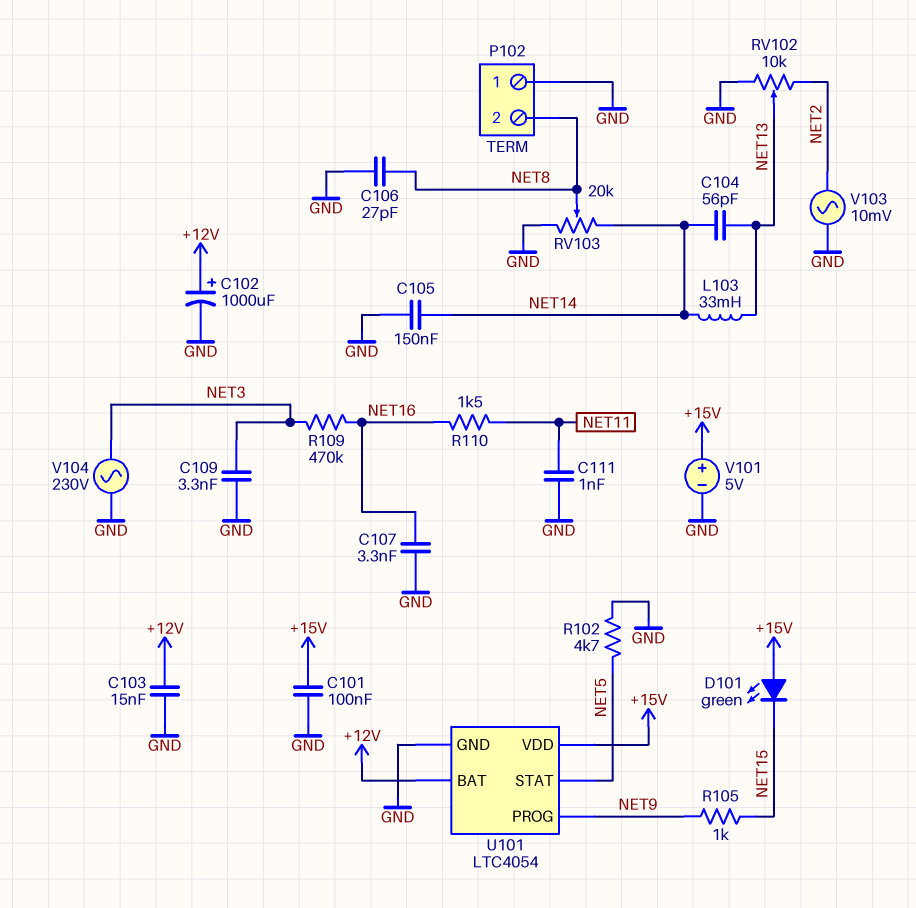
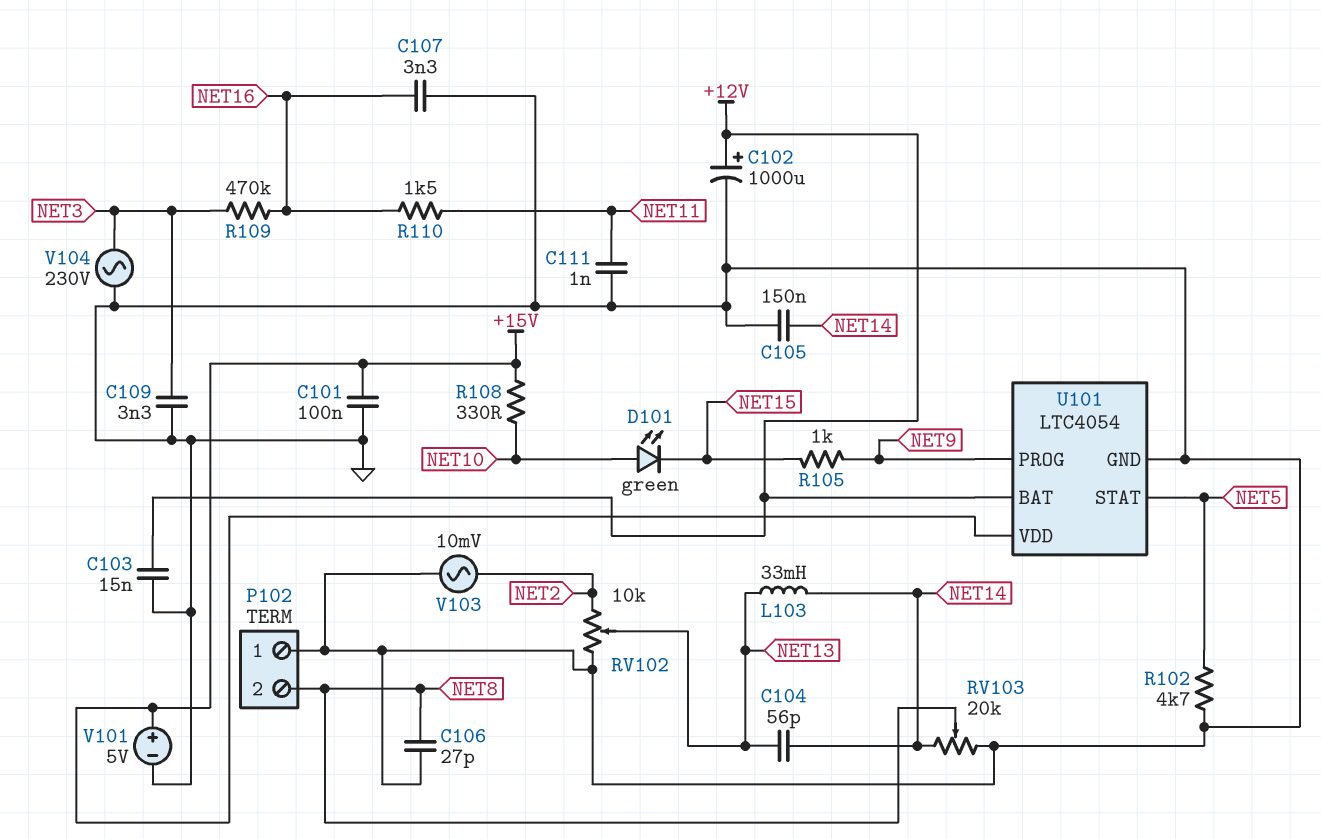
D101: LED green (A +15V, K NET15) -> LED green (A NET10, K NET15)
R108: none -> 330 (+15V, NET10)

